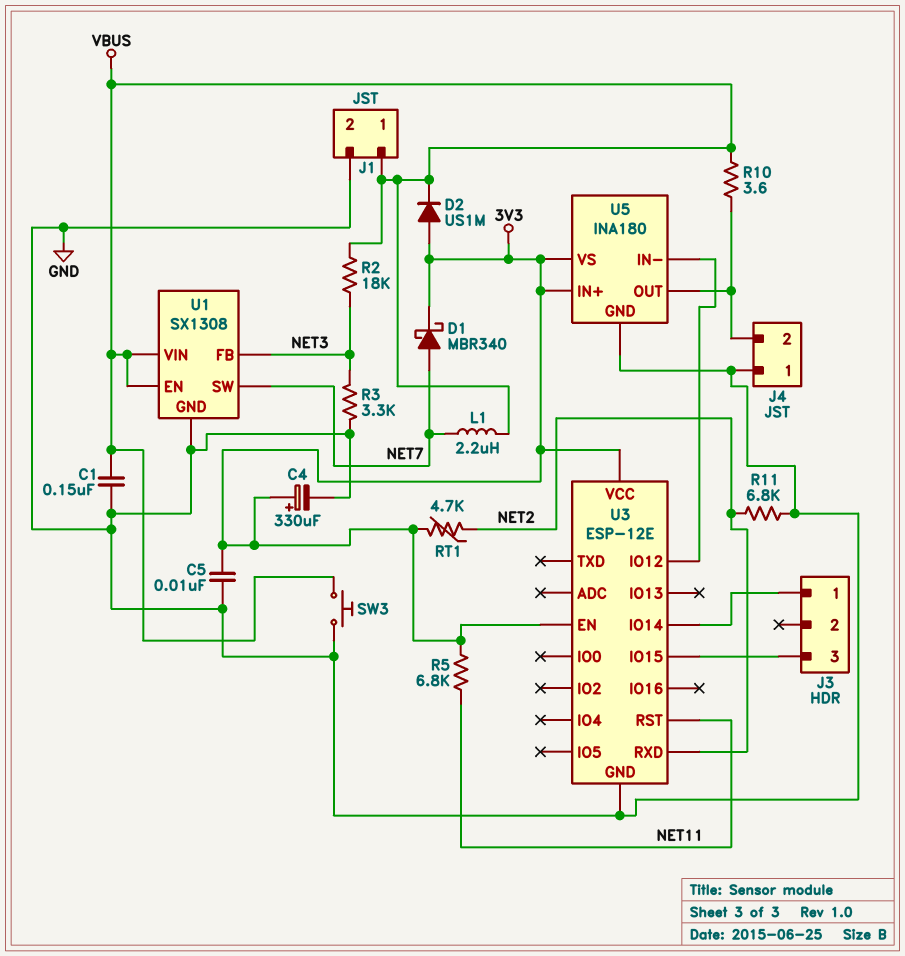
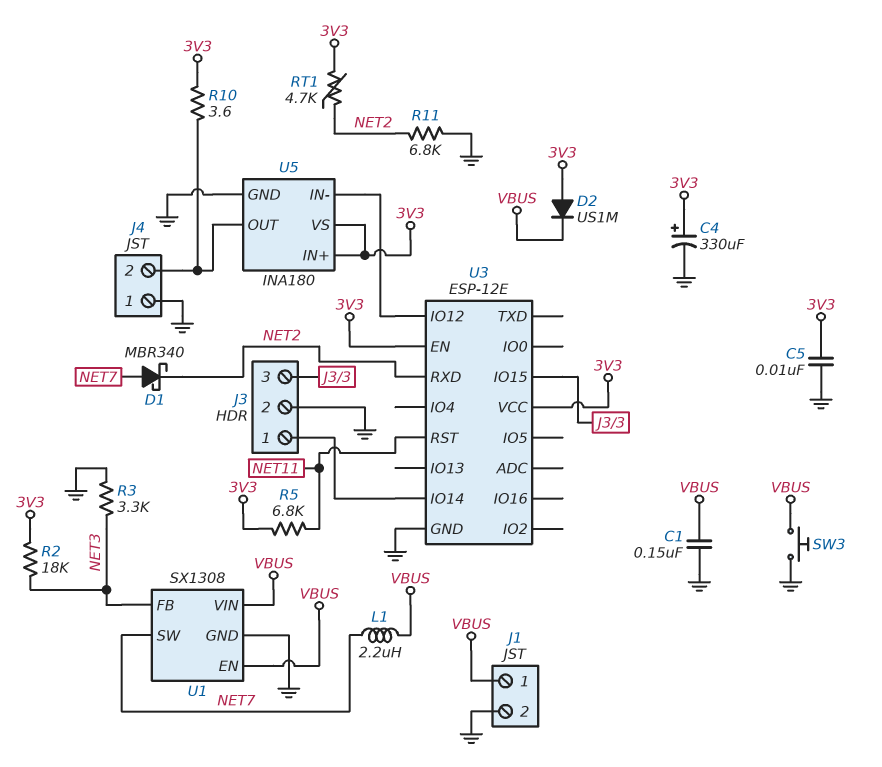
D1: schottky MBR340 (A NET7, K 3V3) -> schottky MBR340 (A NET7, K NET2)
J3 pin 2: none -> GND
R2: 18k (NET3, VBUS) -> 18k (3V3, NET3)
R10: 3.6 (J4/2, VBUS) -> 3.6 (3V3, J4/2)

